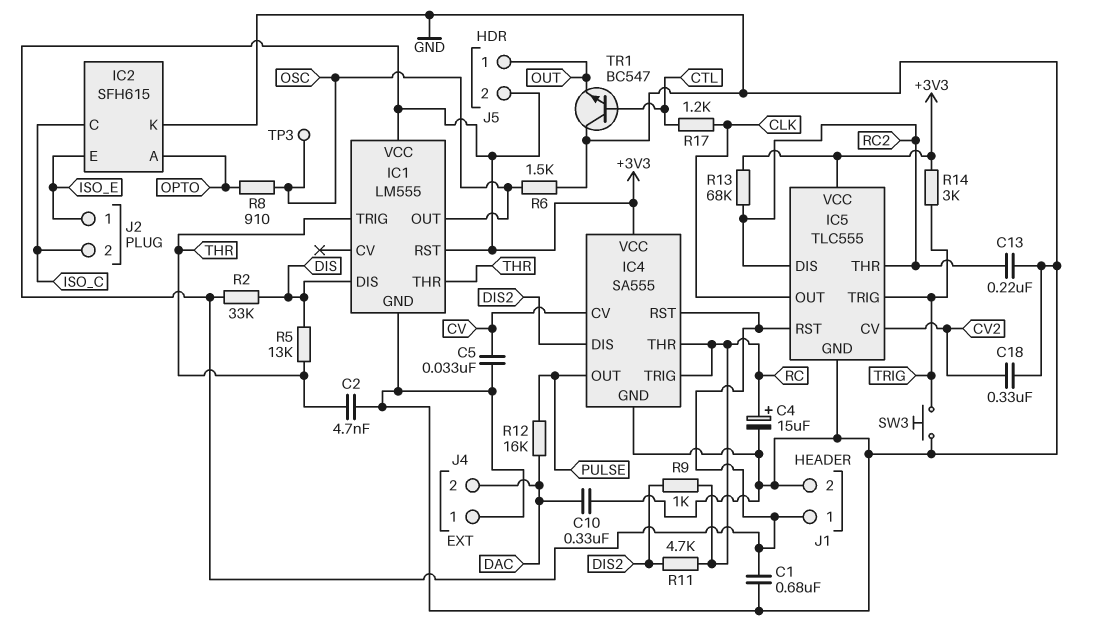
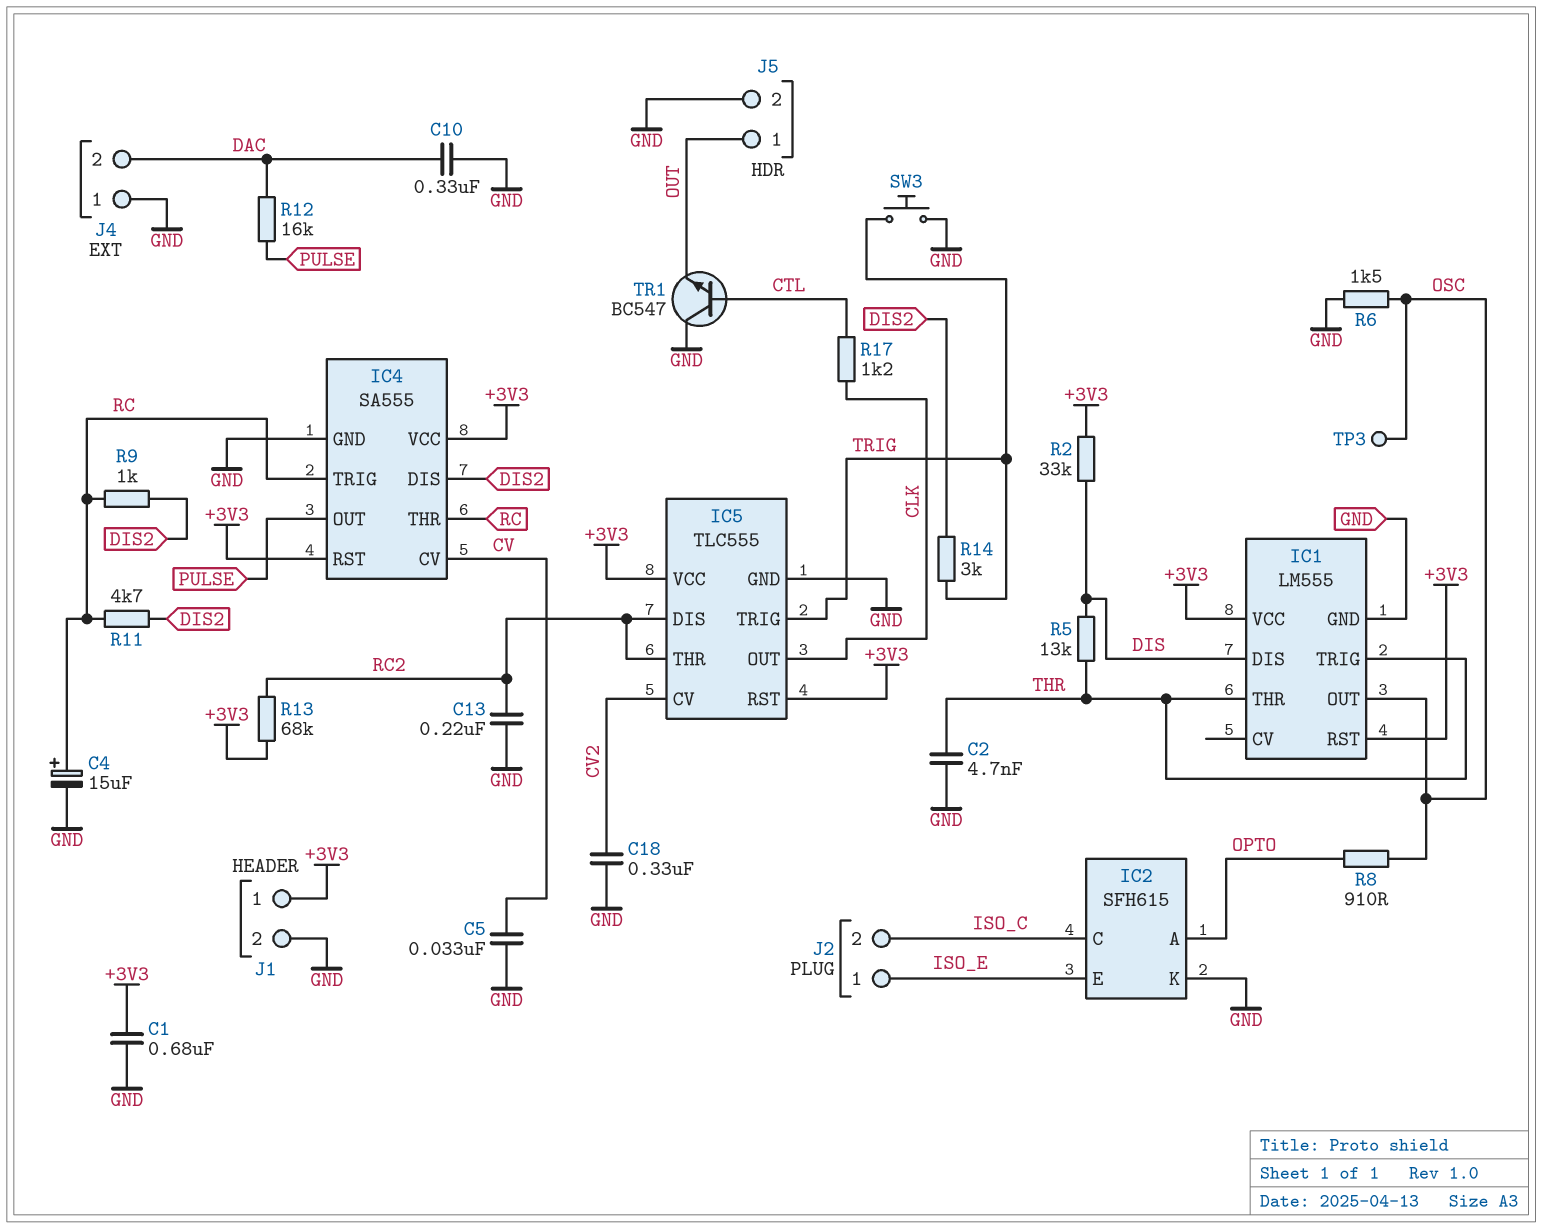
J5 pin 2: +3V3 -> GND
R14: 3k (+3V3, TRIG) -> 3k (DIS2, TRIG)

